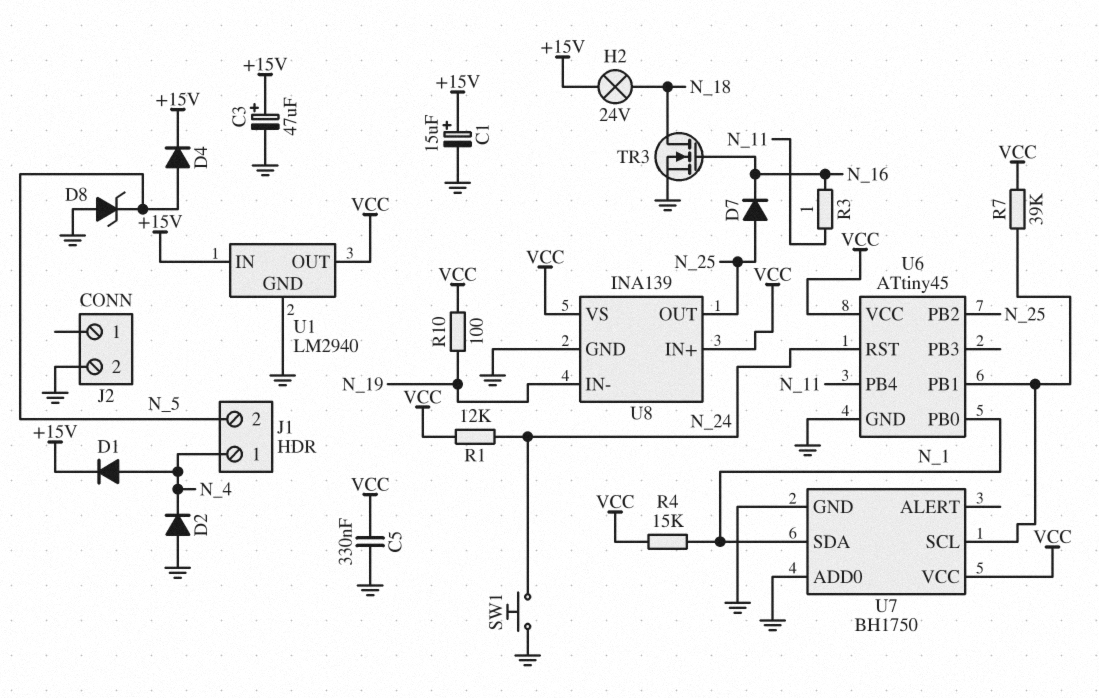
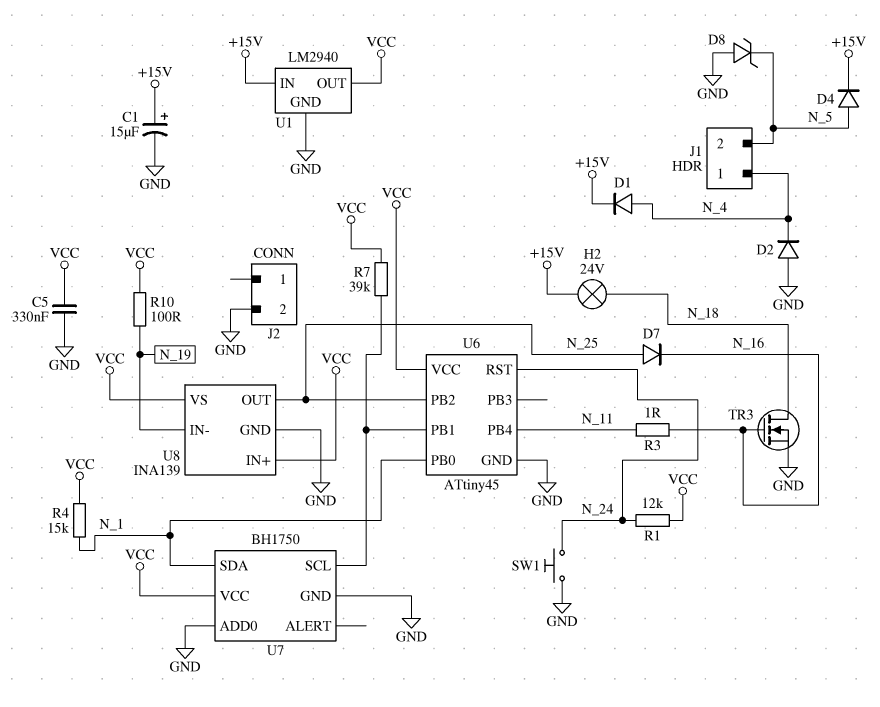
C3: 47uF (plus +15V, minus GND) -> none

